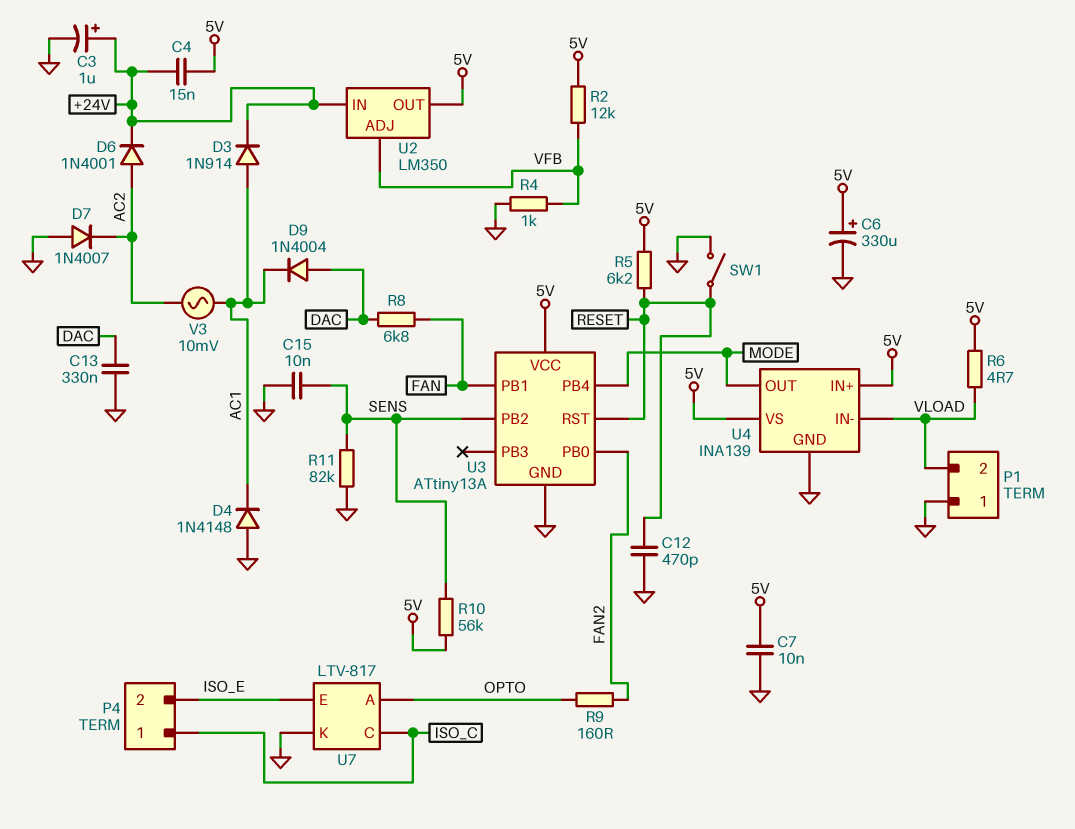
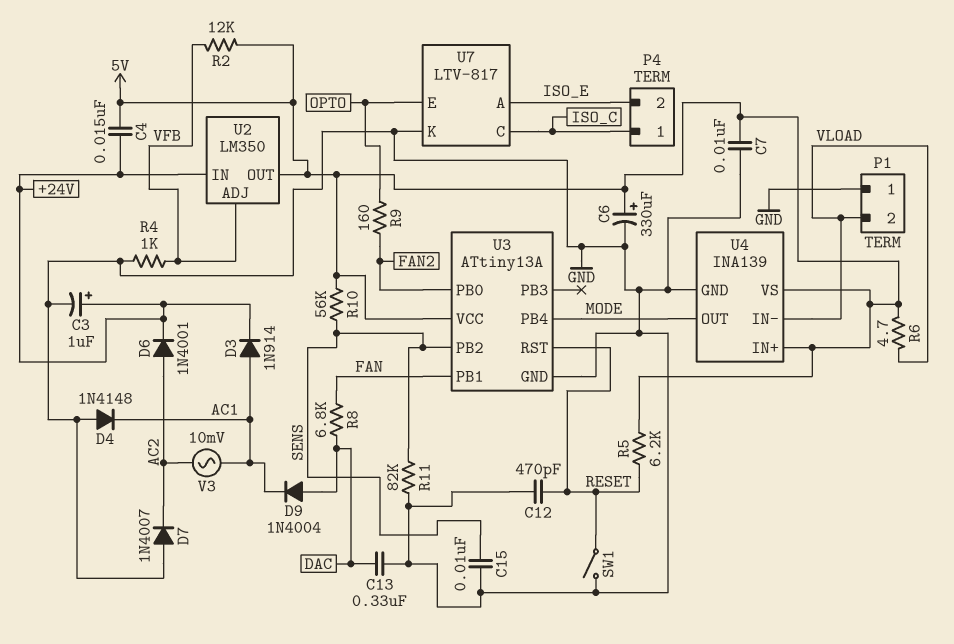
U7 pin A: OPTO -> ISO_E
U7 pin E: ISO_E -> OPTO

